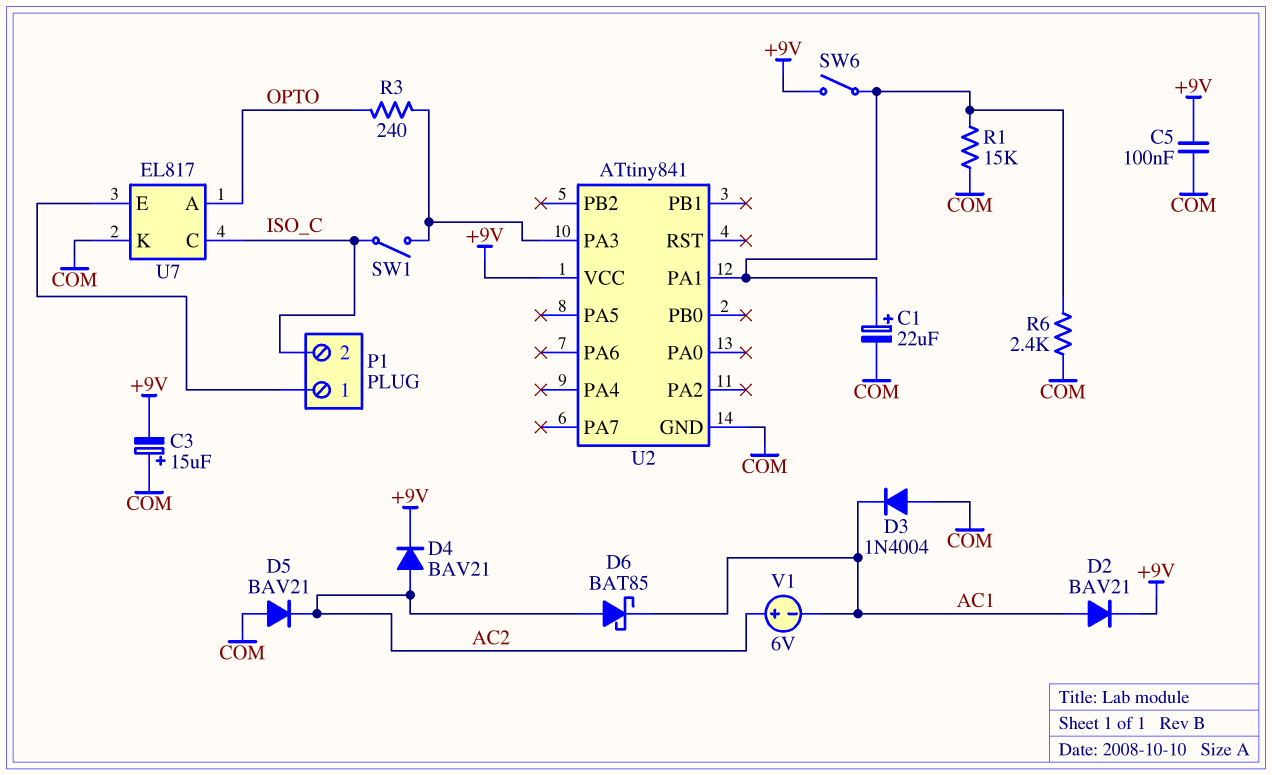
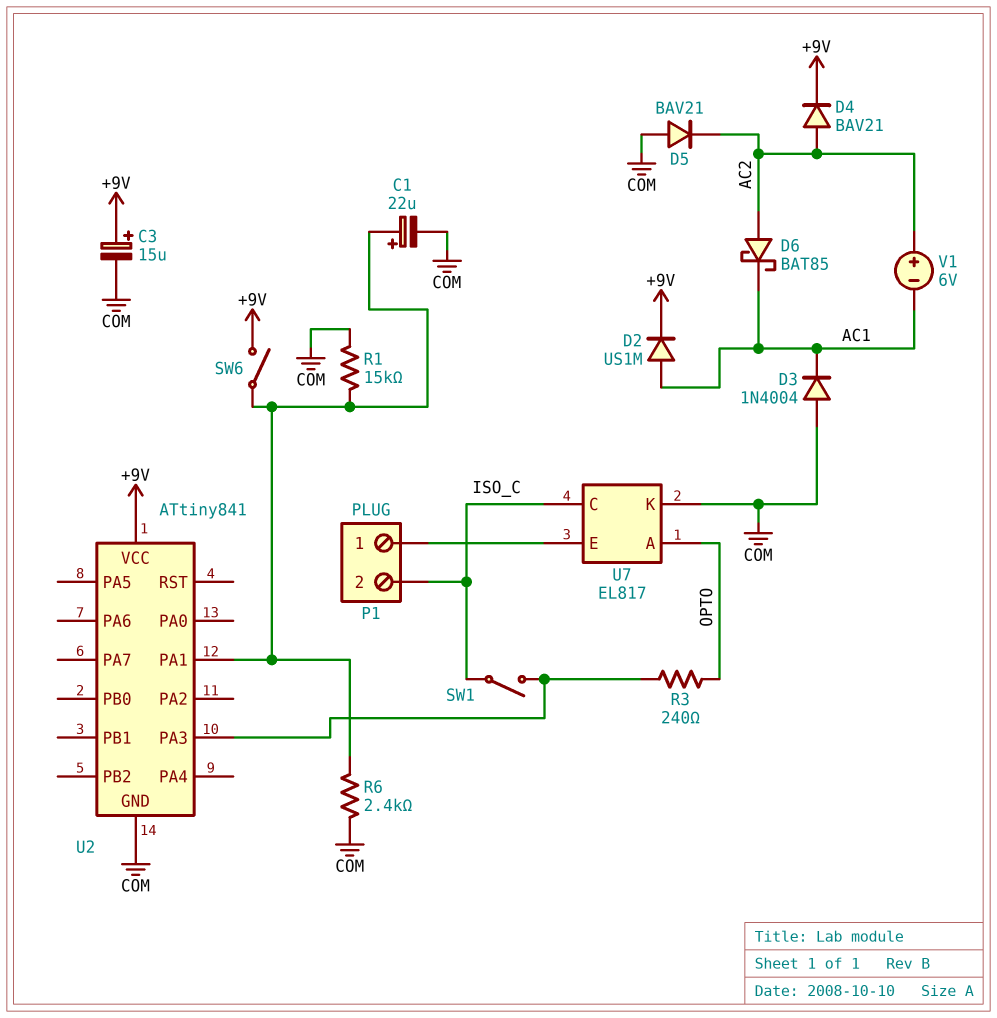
C3: 15uF (plus COM, minus +9V) -> 15uF (plus +9V, minus COM)
C5: 100nF (+9V, COM) -> none
D2: diode BAV21 (A AC1, K +9V) -> diode US1M (A AC1, K +9V)

